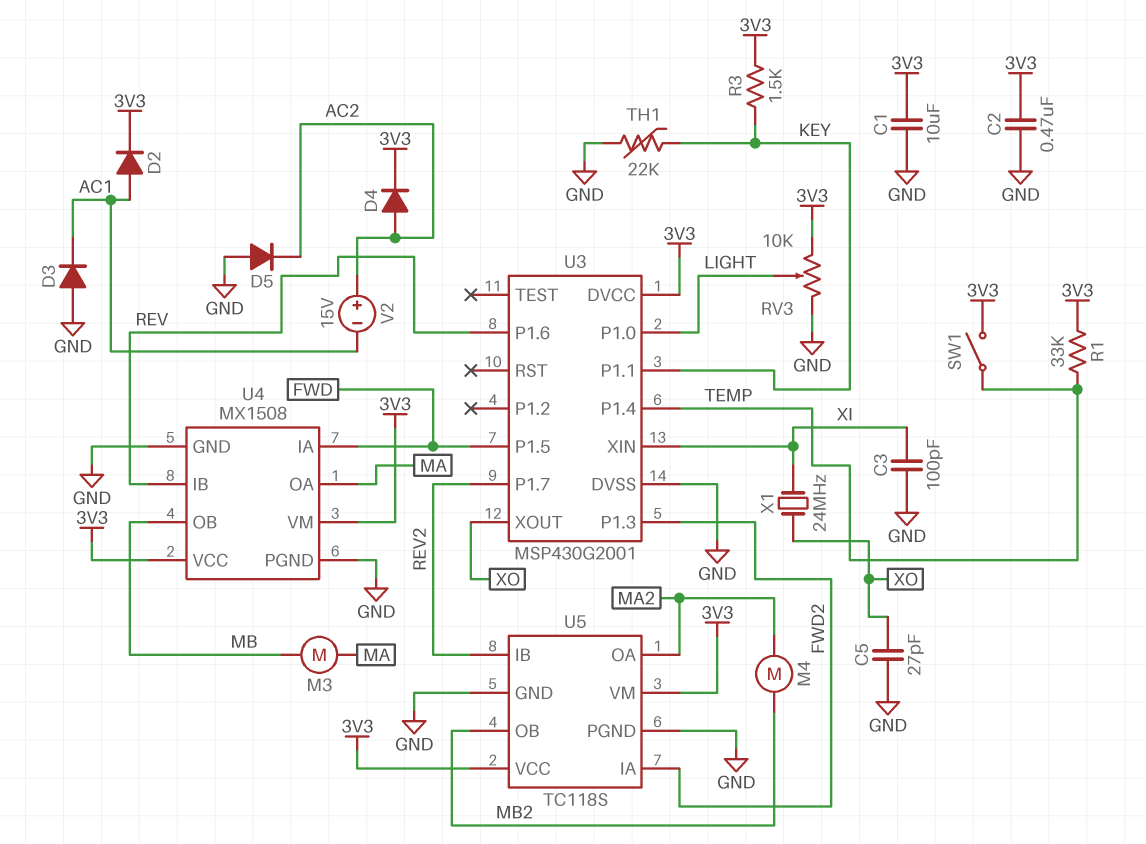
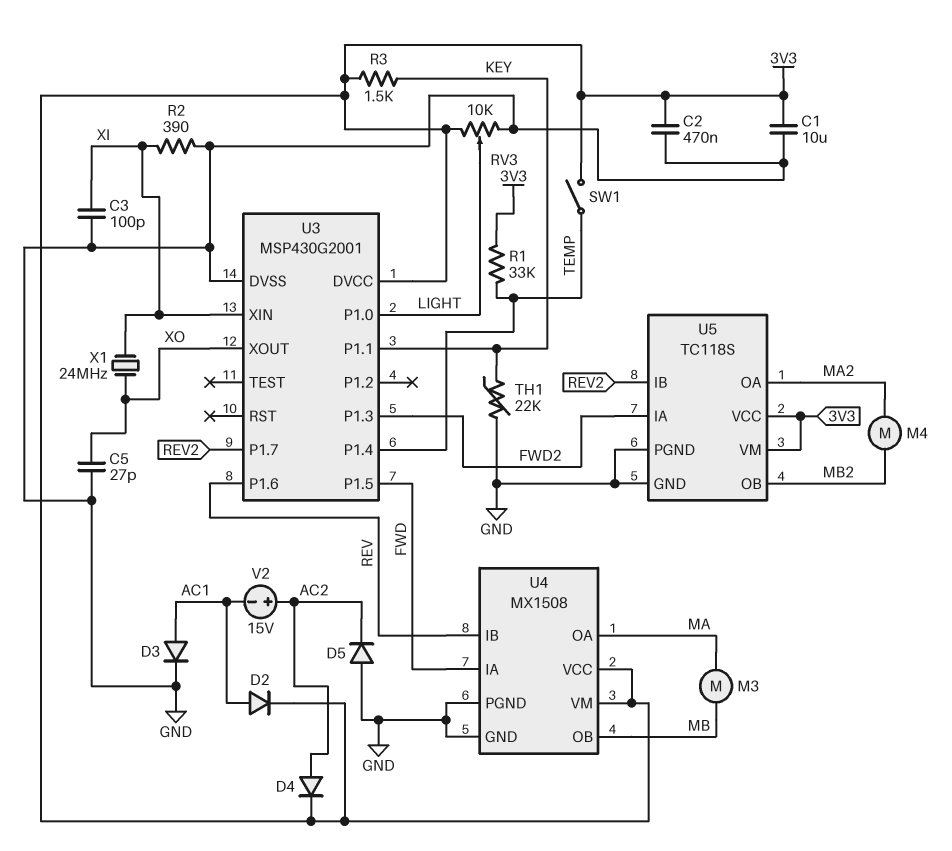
D3: diode (A GND, K AC1) -> diode (A AC1, K GND)
R2: none -> 390 (GND, XI)

